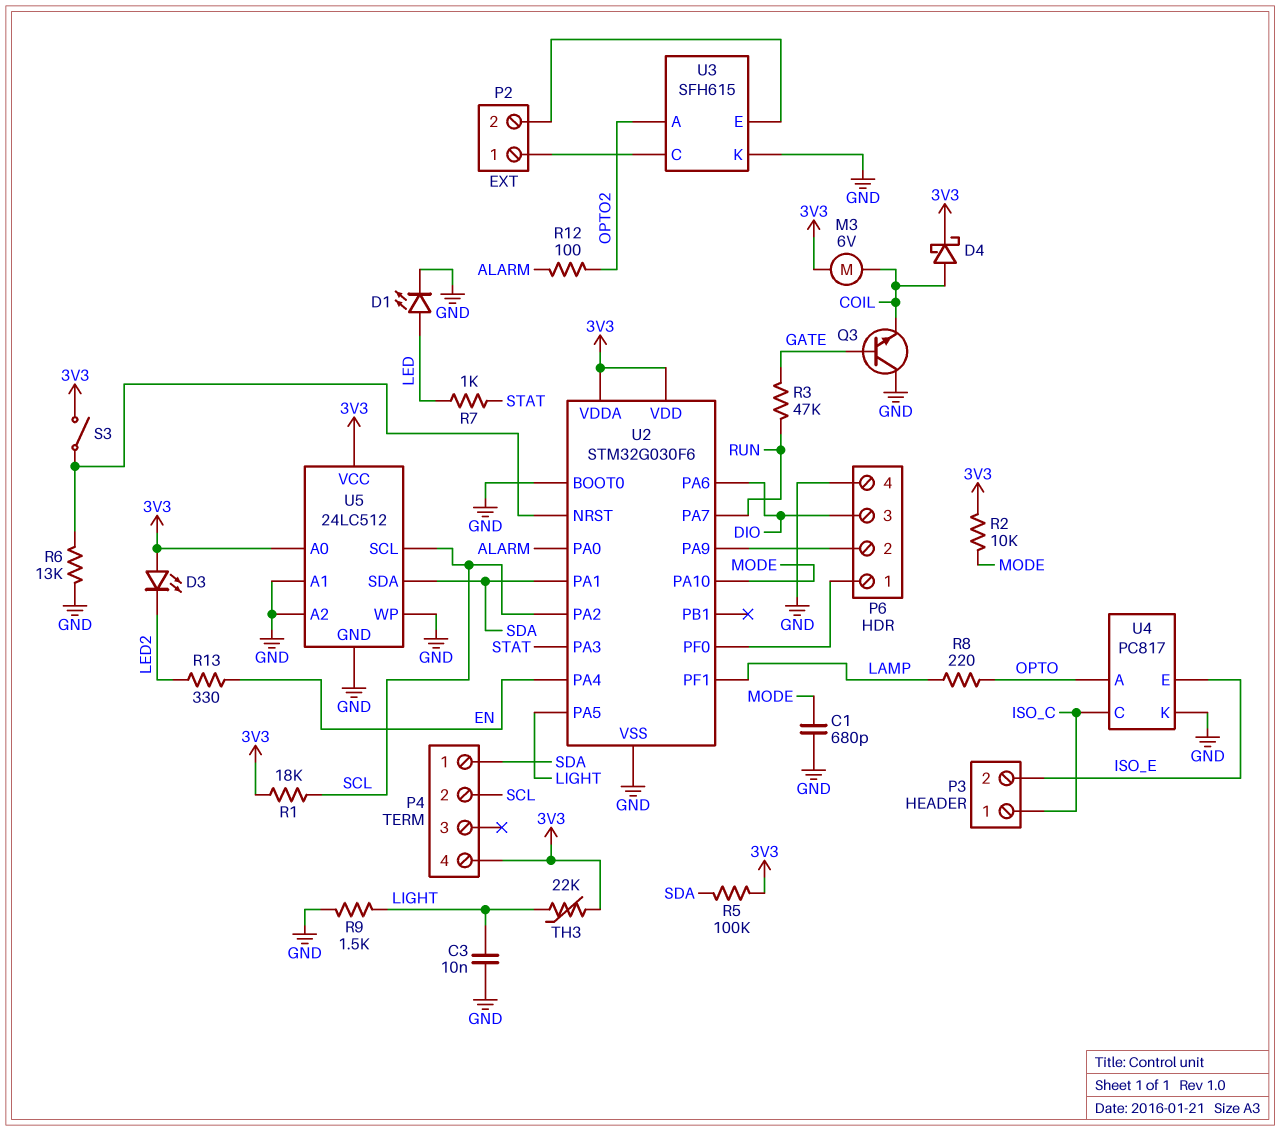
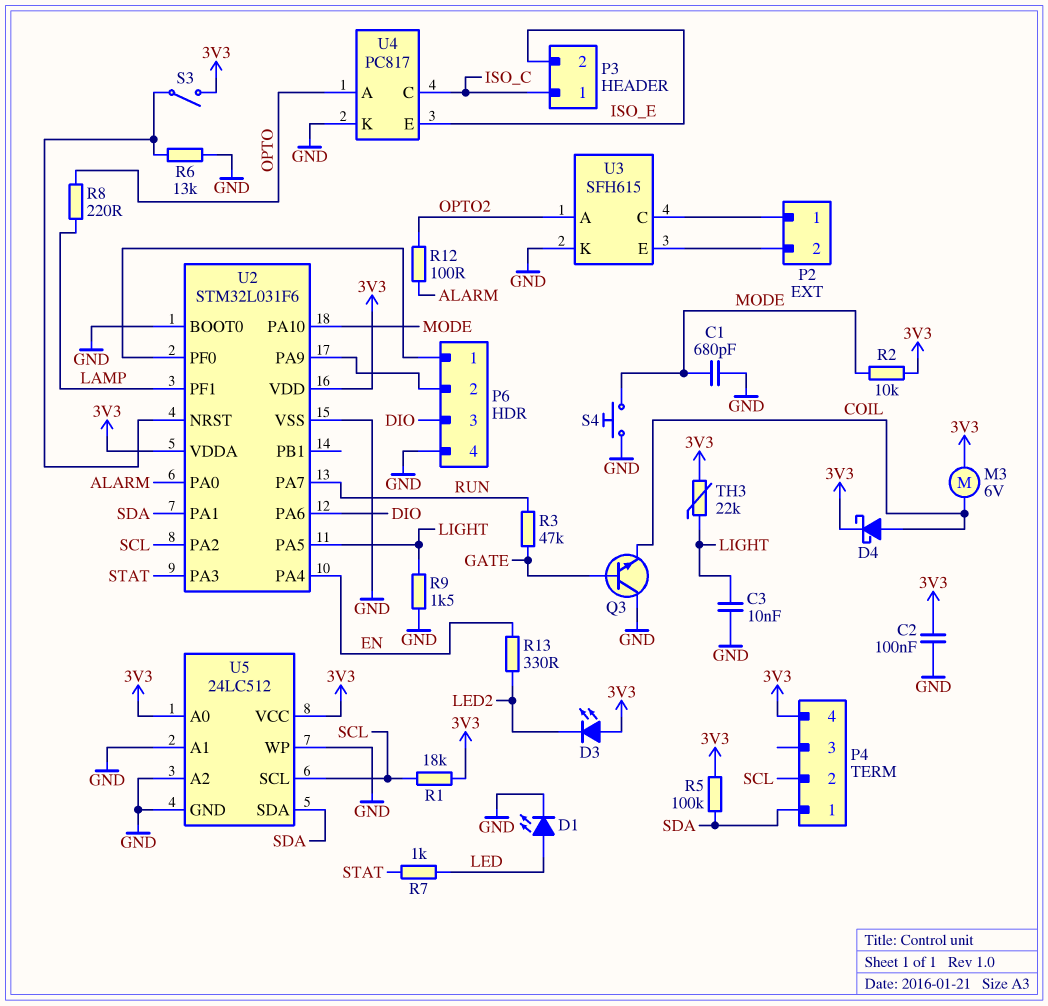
C2: none -> 100nF (3V3, GND)
S4: none -> button (GND, MODE)
U2: STM32G030F6 -> STM32L031F6

